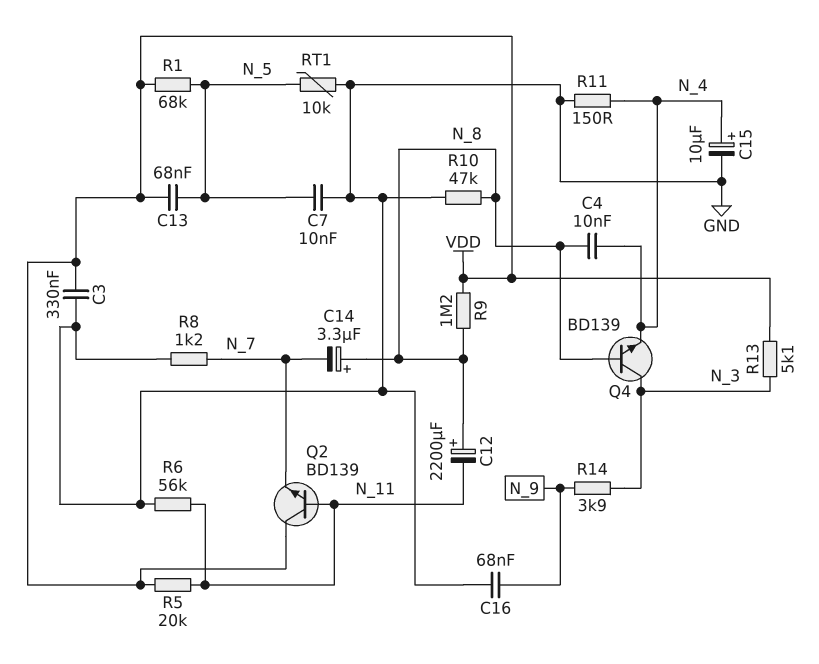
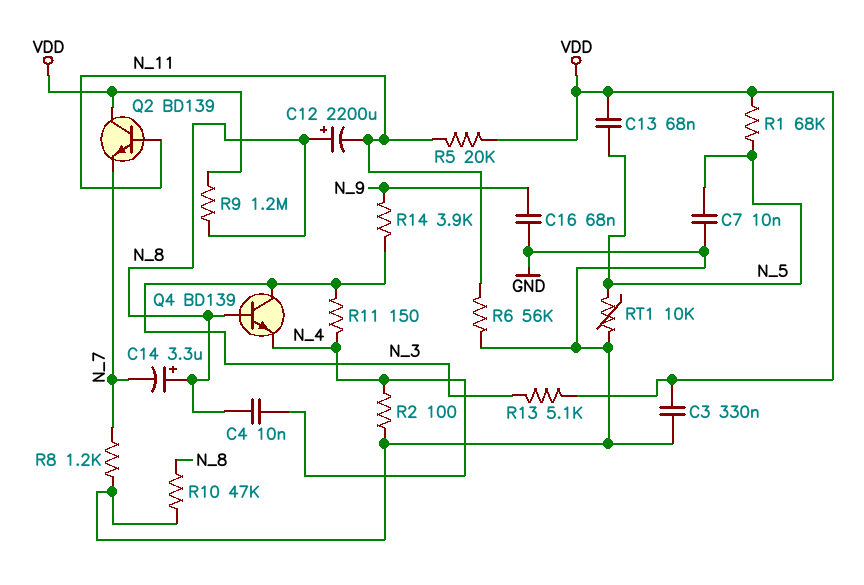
C15: 10uF (plus N_4, minus GND) -> none
R2: none -> 100 (GND, N_4)
R11: 150 (GND, N_4) -> 150 (N_3, N_4)

